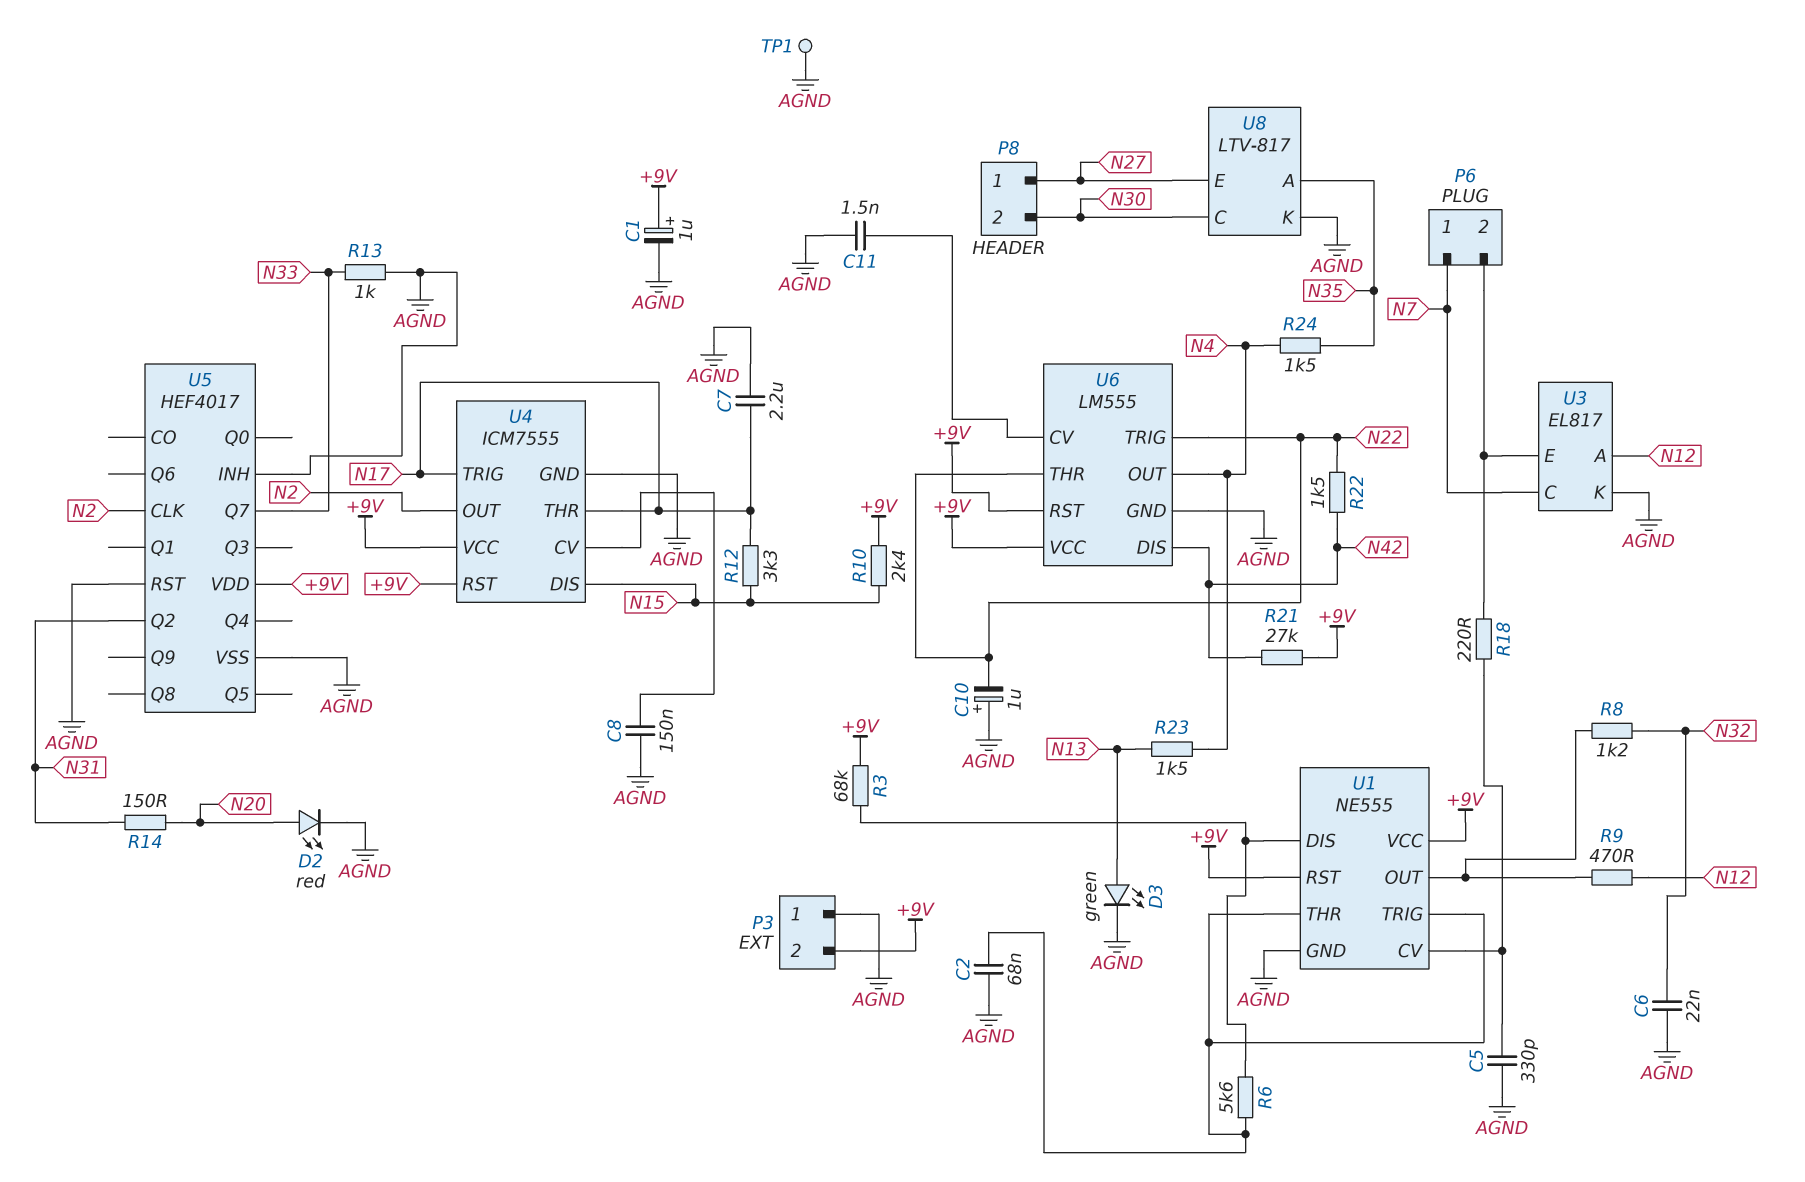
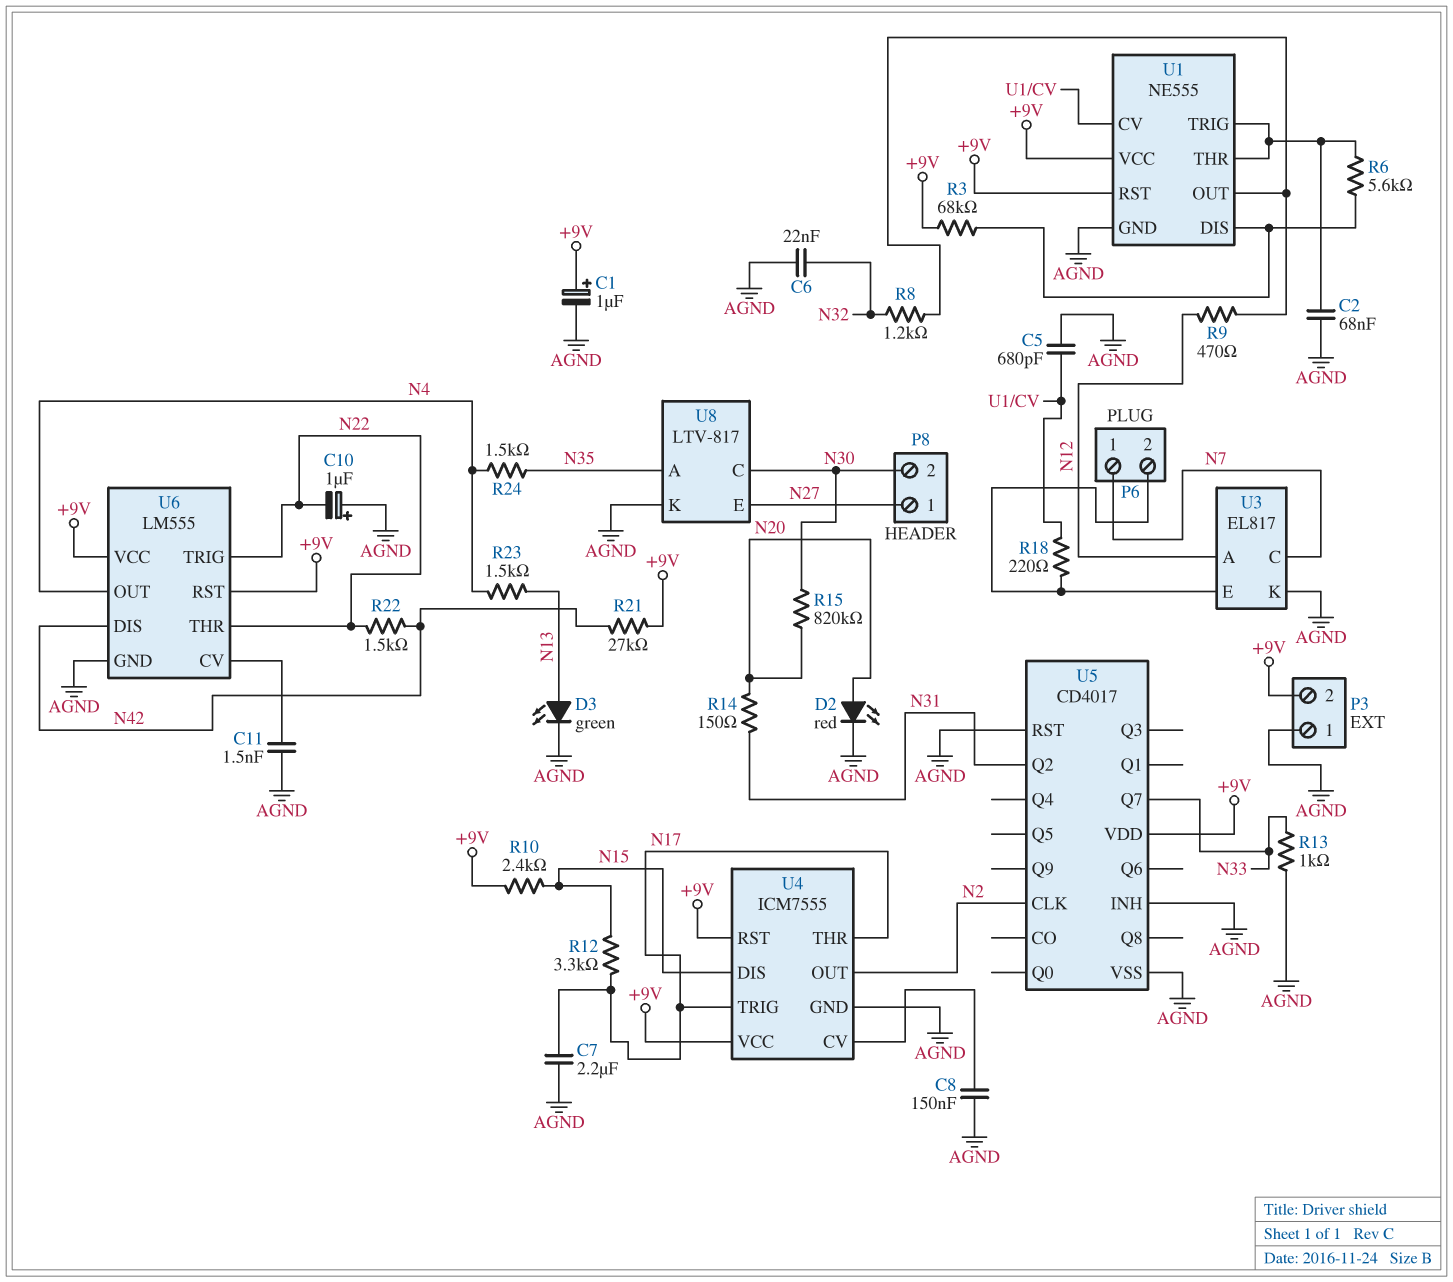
C5: 330pF (AGND, U1/CV) -> 680pF (AGND, U1/CV)
R15: none -> 820k (N20, N30)
TP1: test point (AGND) -> none
U5: HEF4017 -> CD4017

